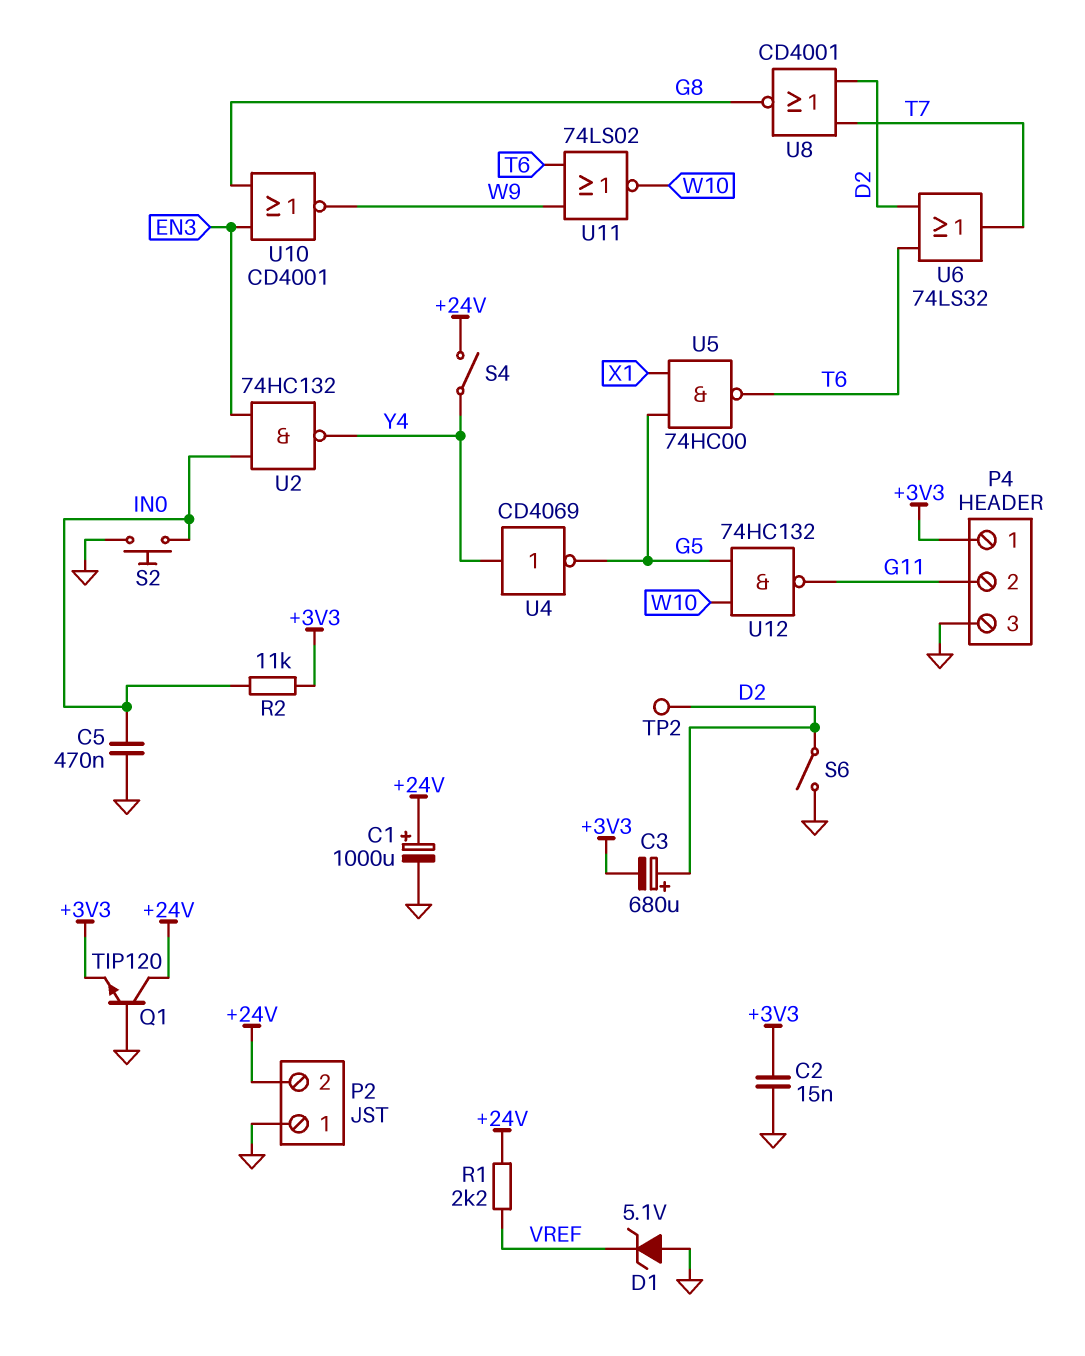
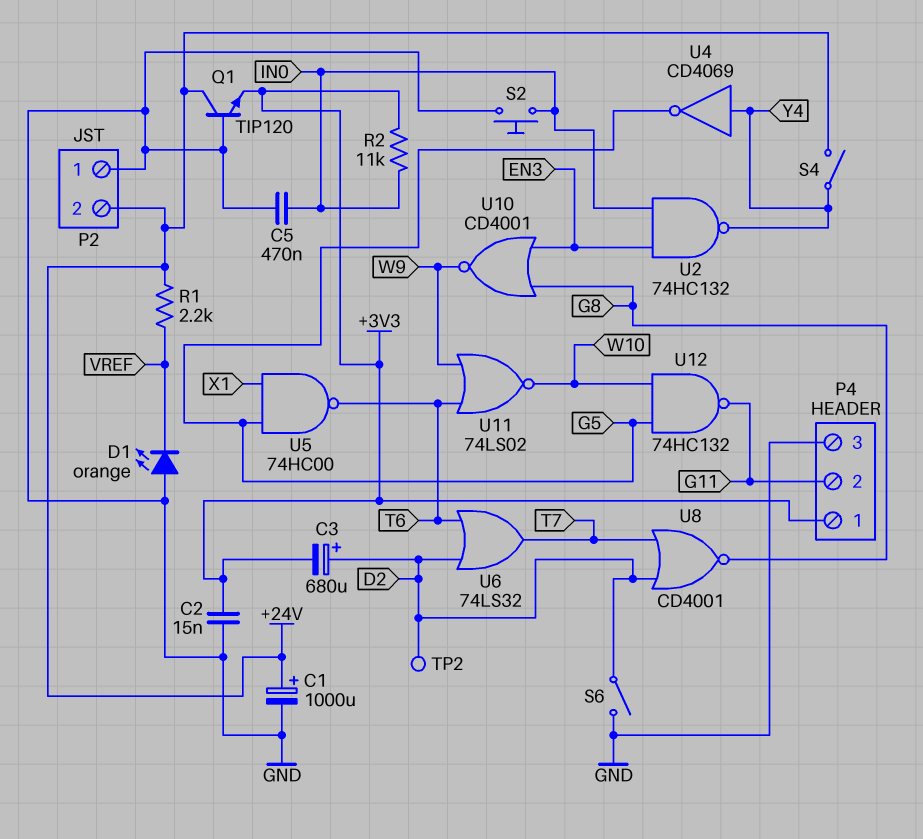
D1: zener 5.1V (A GND, K VREF) -> LED orange (A GND, K VREF)

